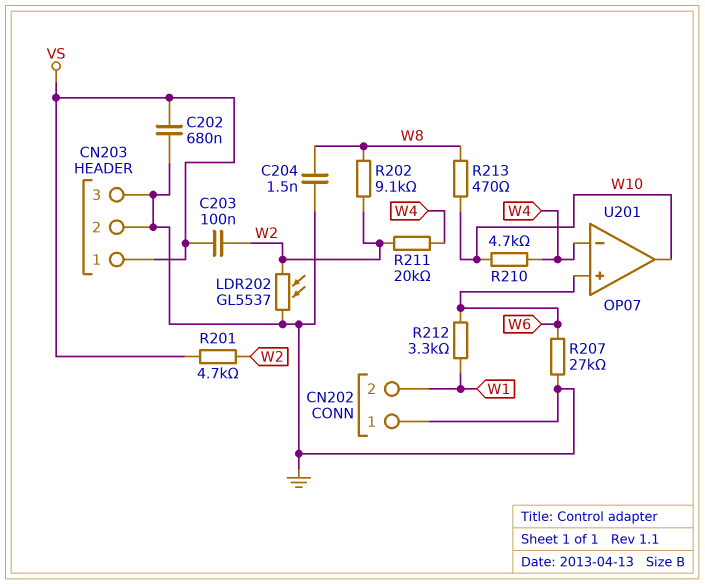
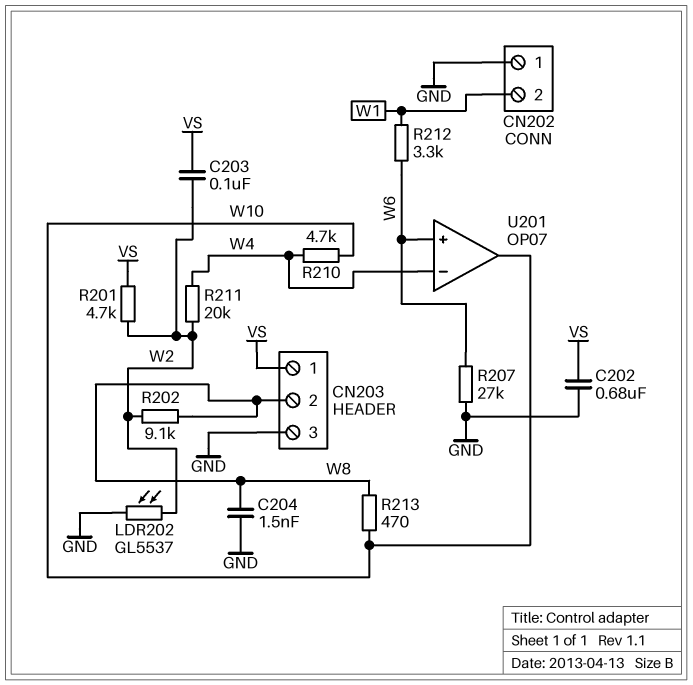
CN203 pin 2: GND -> W8

